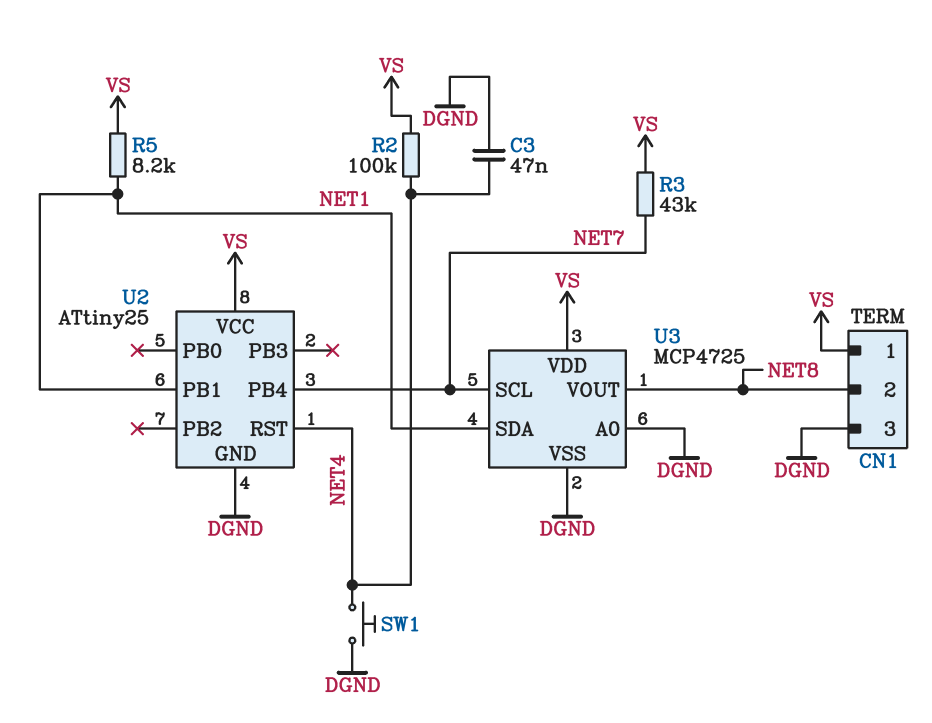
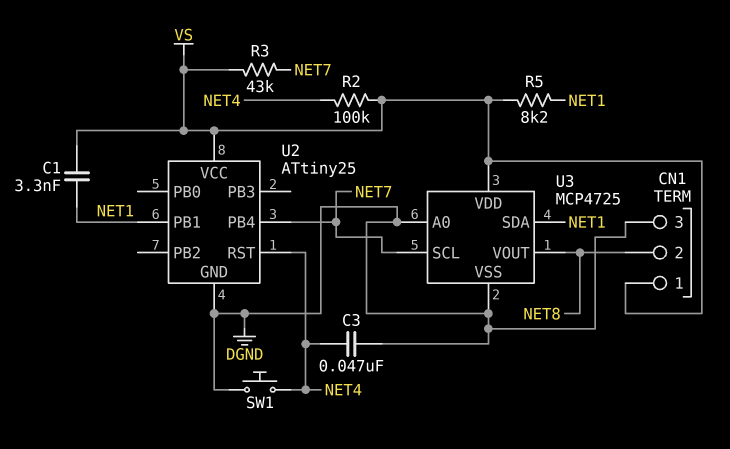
C1: none -> 3.3nF (NET1, VS)

